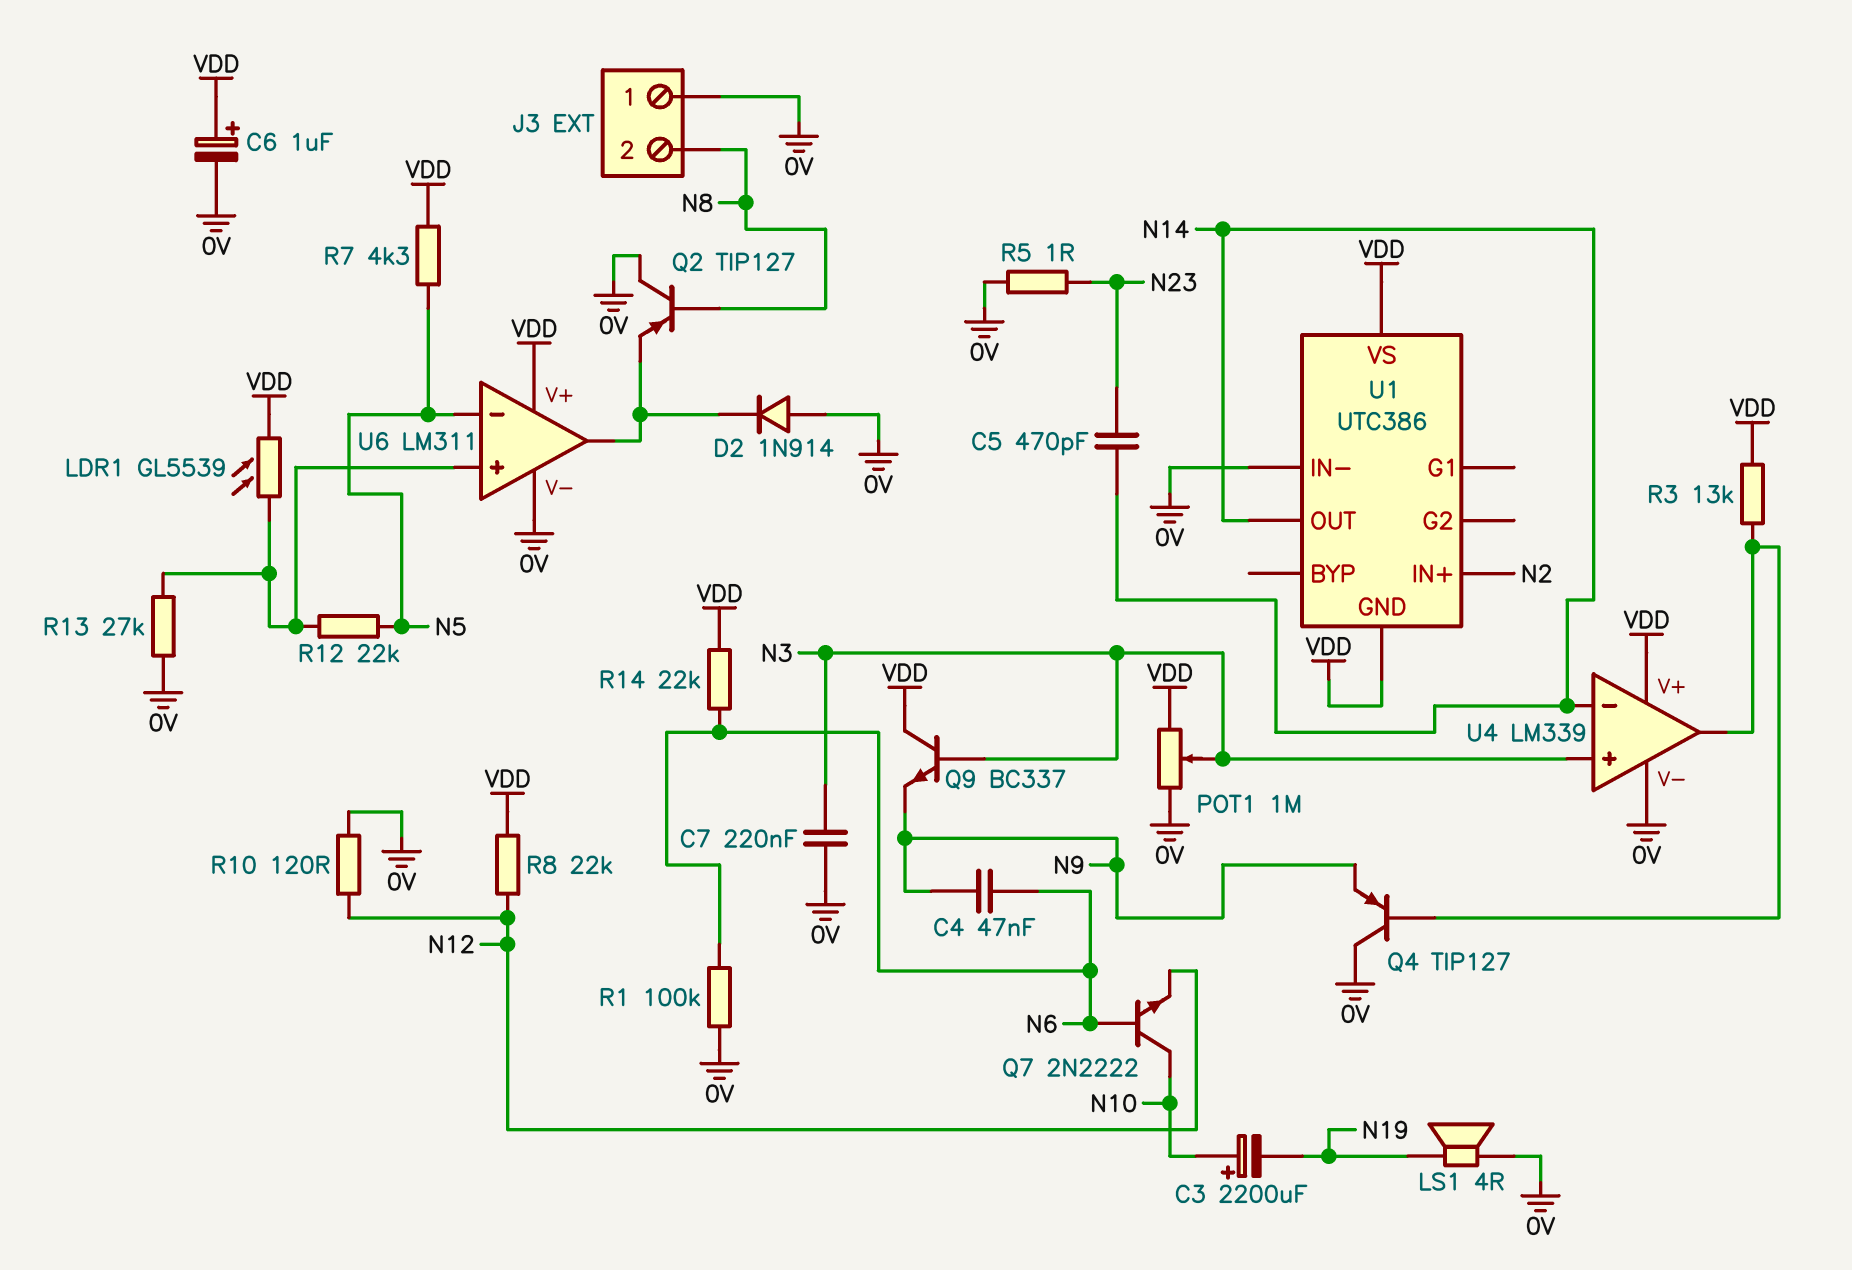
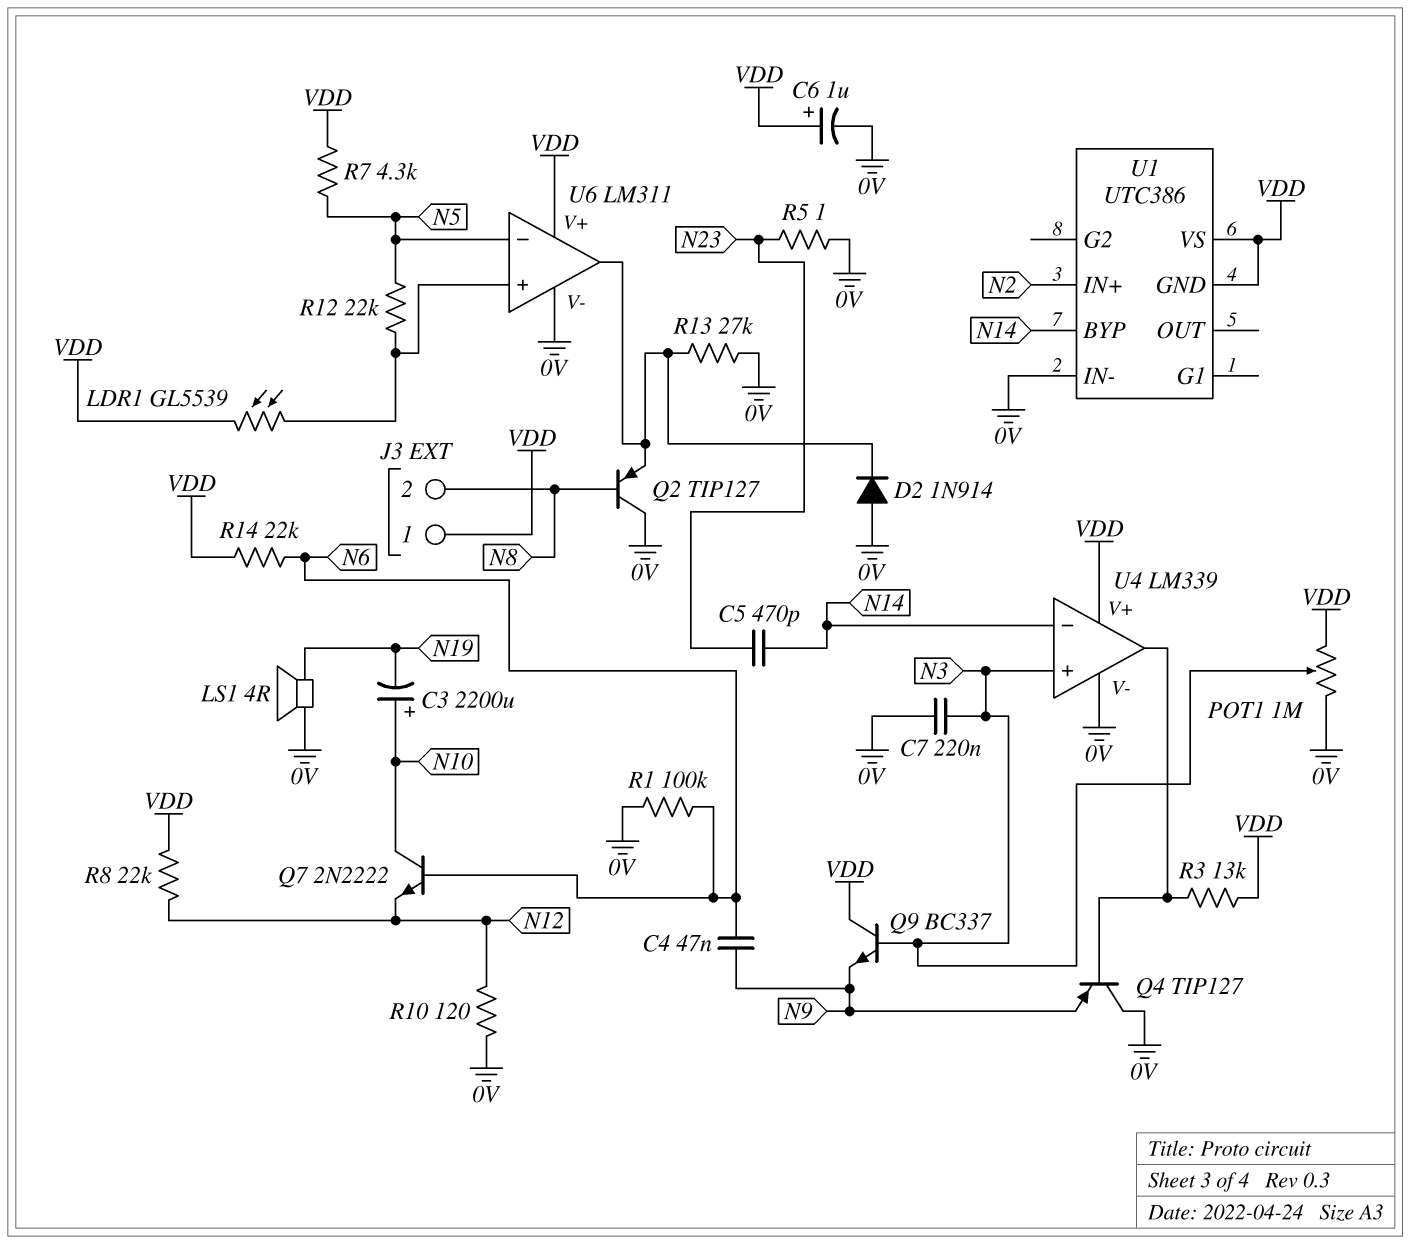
J3 pin 1: 0V -> VDD
R13: 27k (0V, U6/in+) -> 27k (0V, U6/out)
U1 pin BYP: none -> N14
U1 pin OUT: N14 -> none

